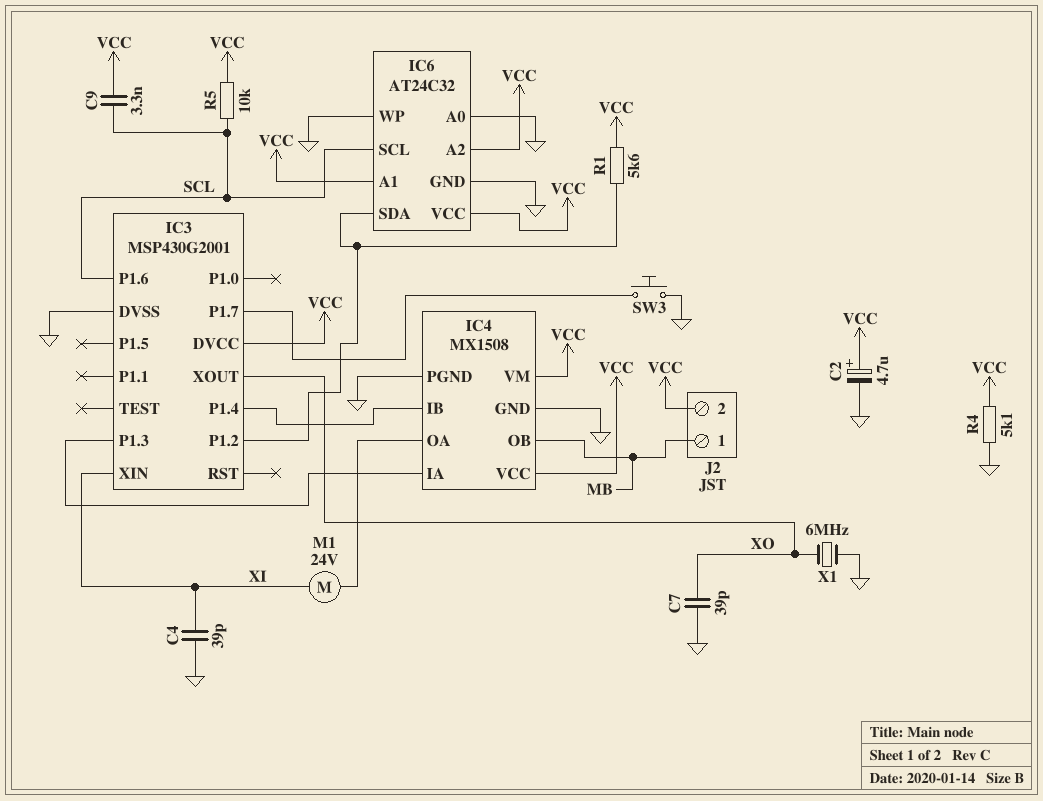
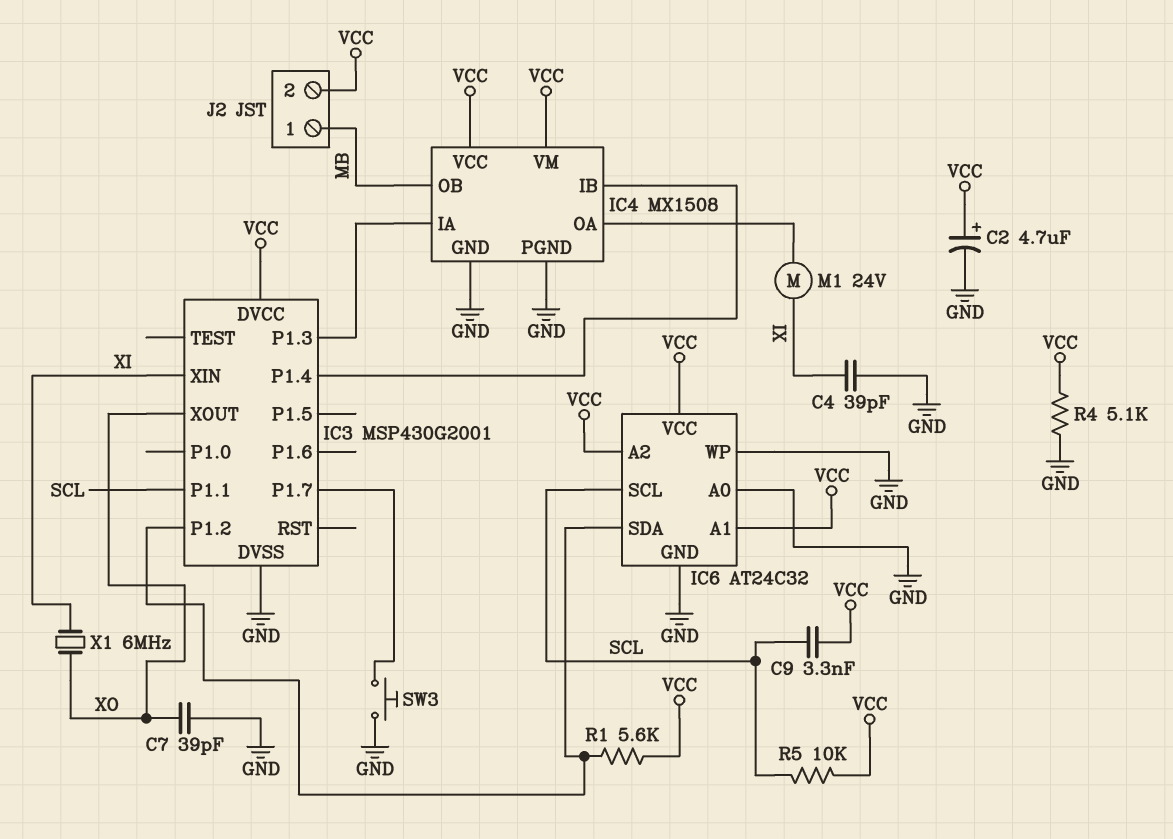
IC3 pin P1.1: none -> SCL
IC3 pin P1.6: SCL -> none
X1: 6MHz (GND, XO) -> 6MHz (XI, XO)

